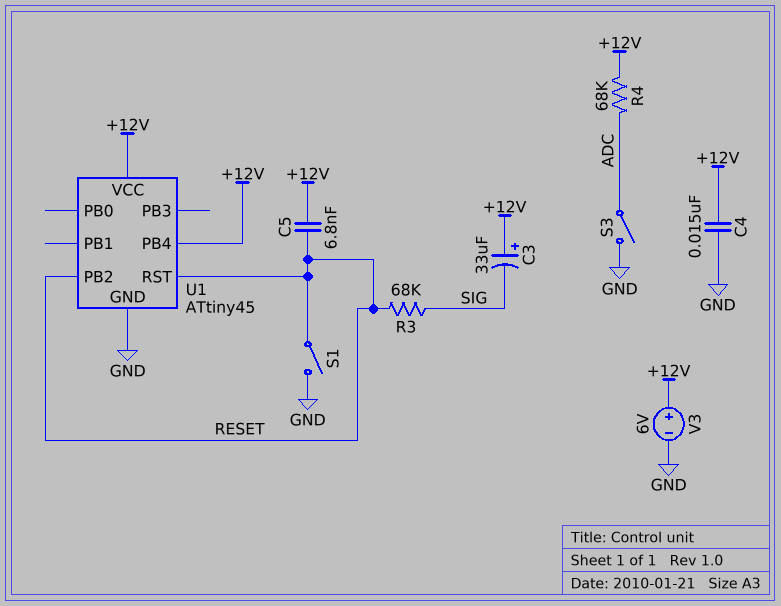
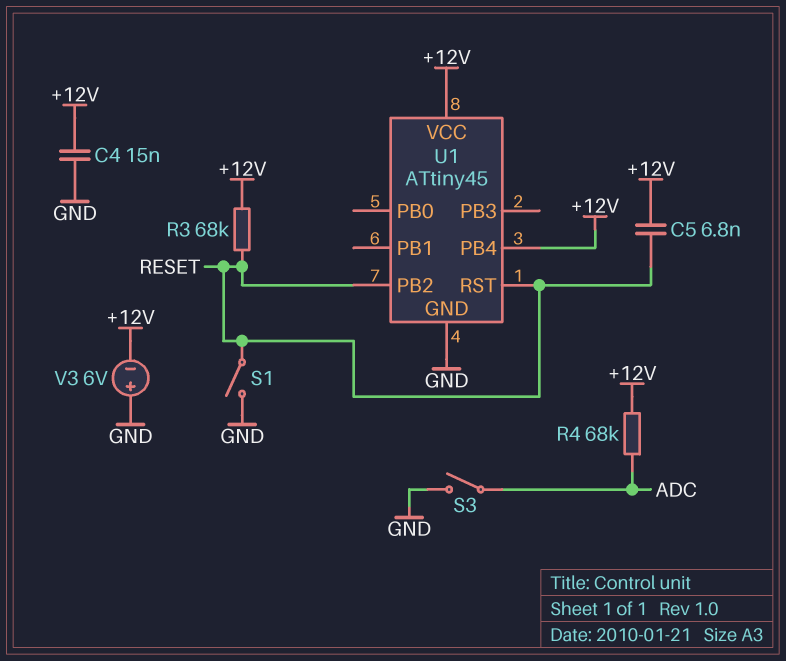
C3: 33uF (plus +12V, minus SIG) -> none
R3: 68k (RESET, SIG) -> 68k (+12V, RESET)
V3: 6V (plus +12V, minus GND) -> 6V (plus GND, minus +12V)

